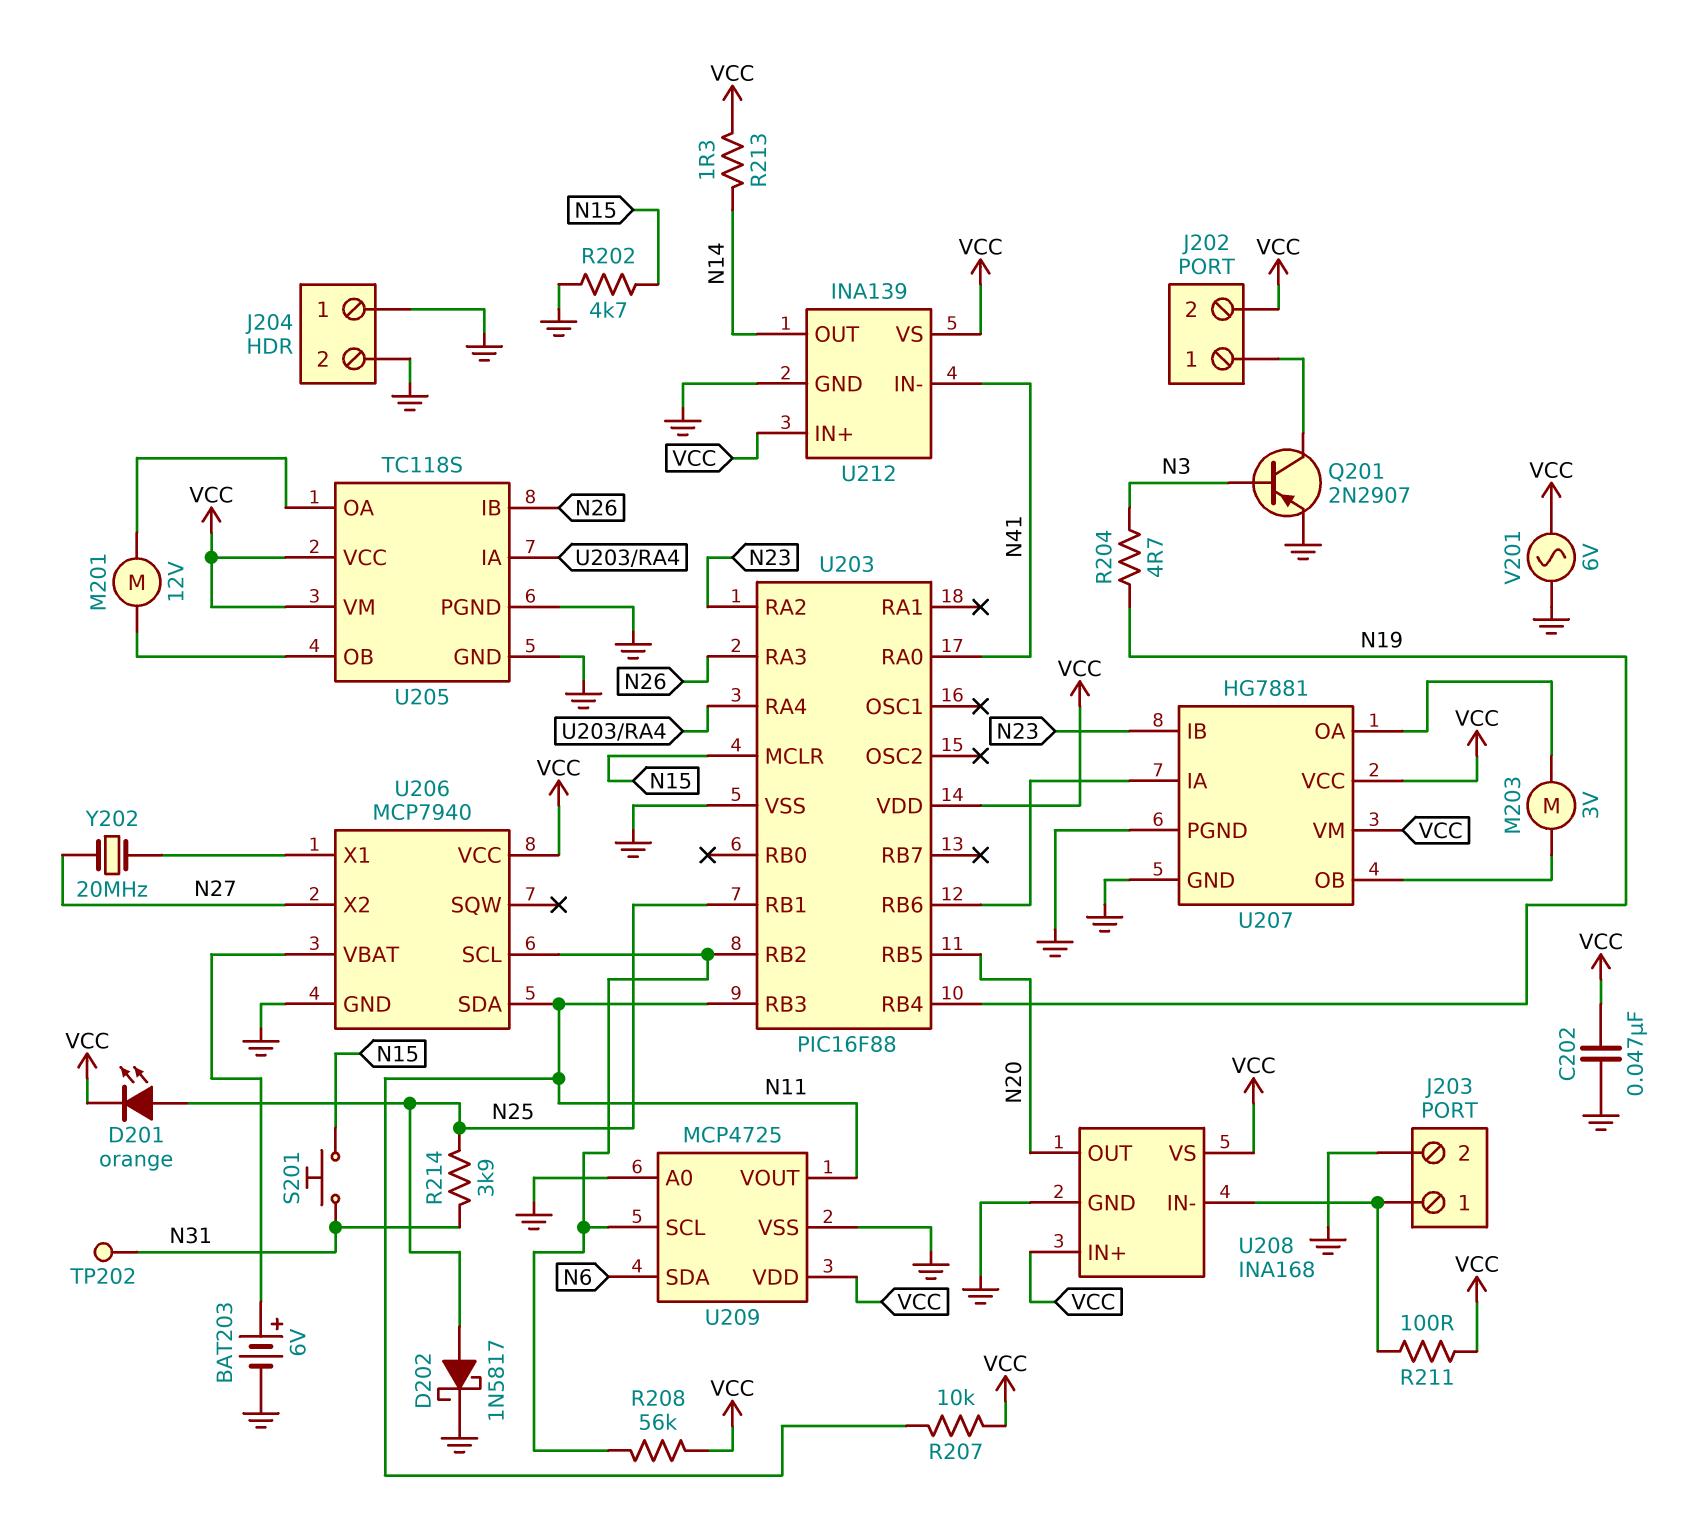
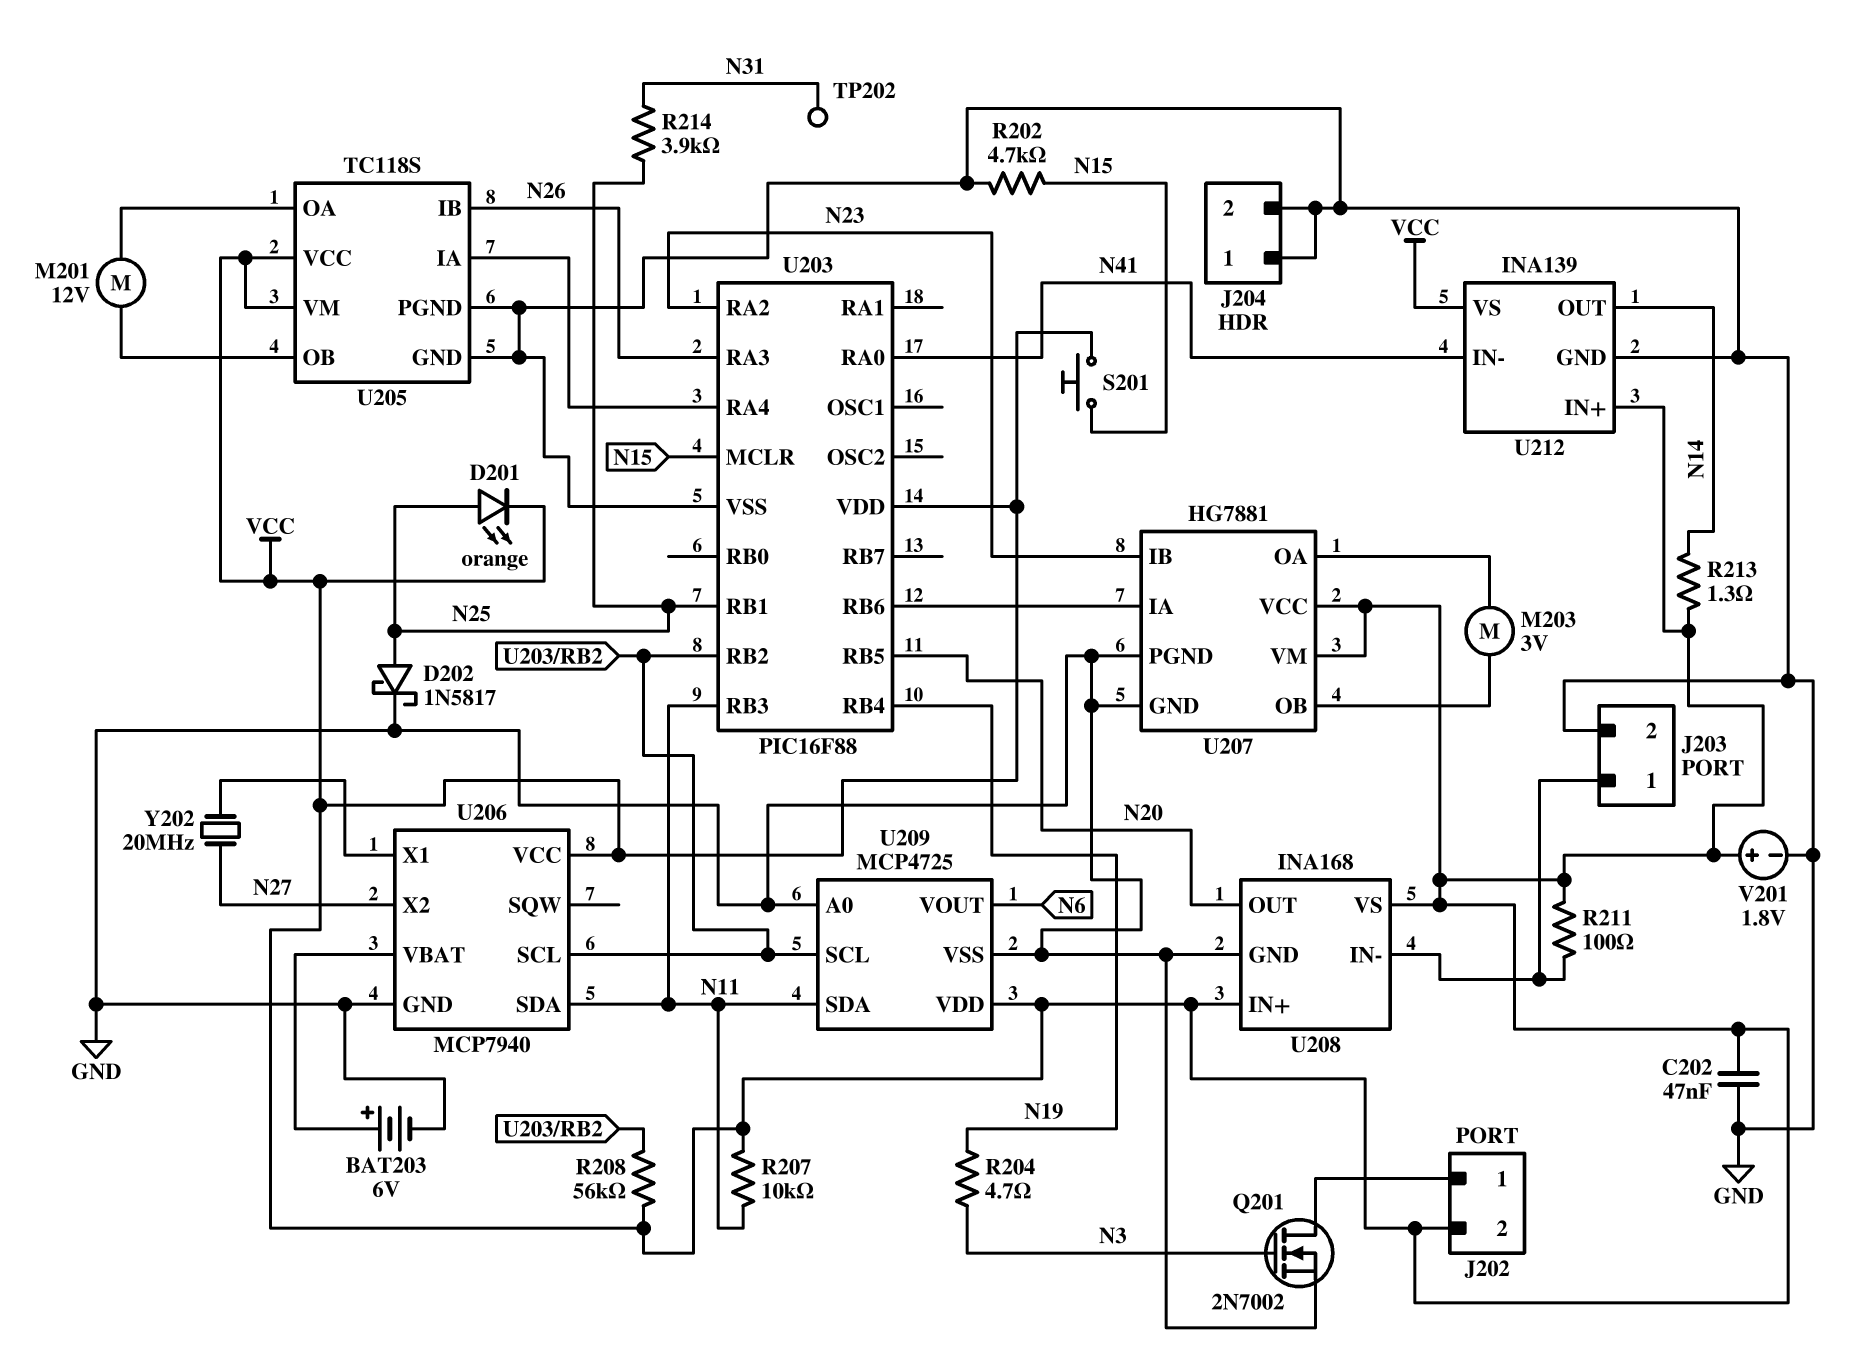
Q201: PNP 2N2907 (B N3, C J202/1, E GND) -> NMOS 2N7002 (G N3, D J202/1, S GND)
S201: button (N15, N31) -> button (N15, VCC)
U209 pin SDA: N6 -> N11
U209 pin VOUT: N11 -> N6
V201: AC 6V (GND, VCC) -> 1.8V (plus VCC, minus GND)

